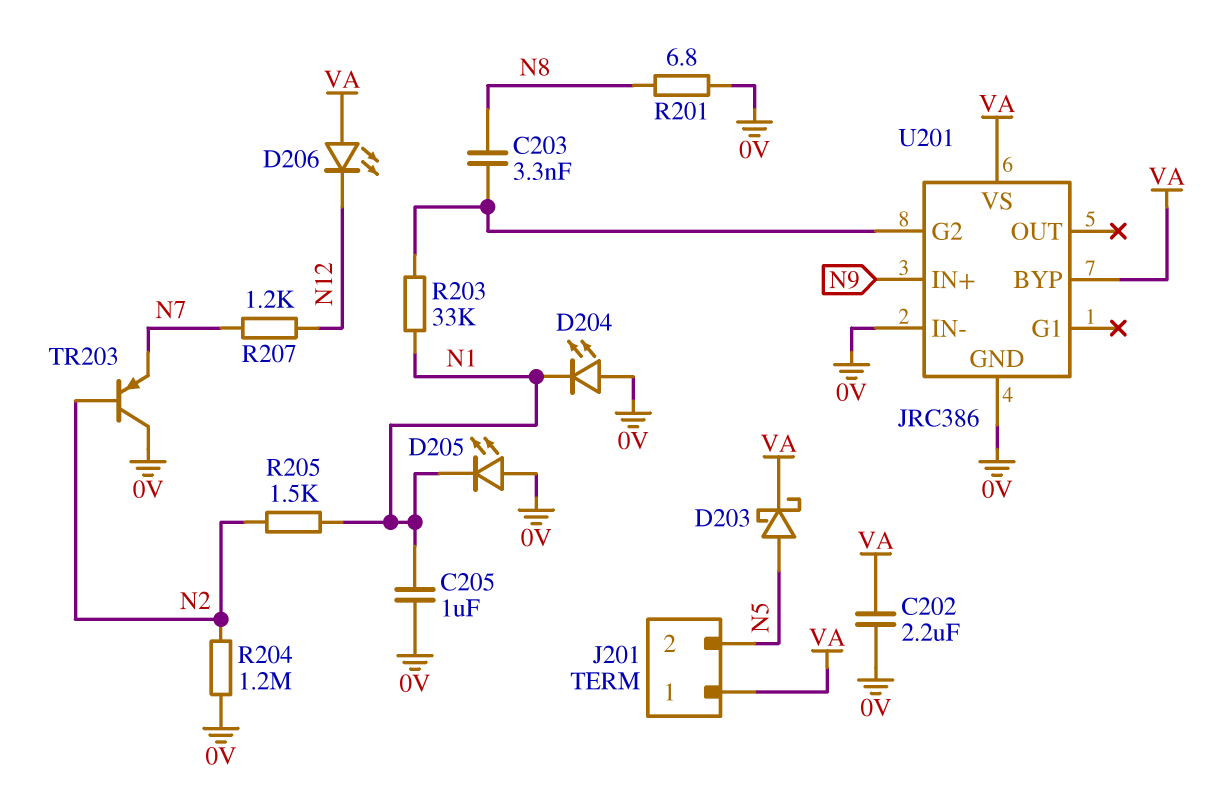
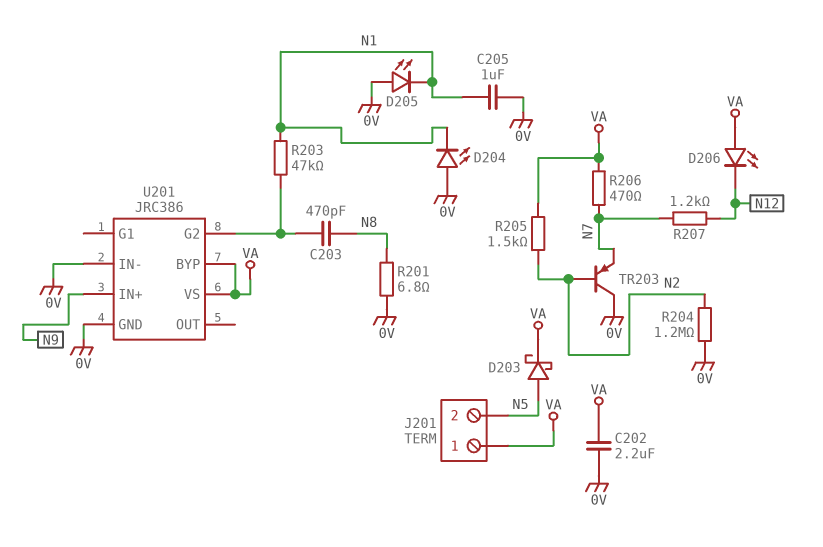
C203: 3.3nF (N8, U201/G2) -> 470pF (N8, U201/G2)
R203: 33k (N1, U201/G2) -> 47k (N1, U201/G2)
R205: 1.5k (N1, N2) -> 1.5k (N2, VA)
R206: none -> 470 (N7, VA)

